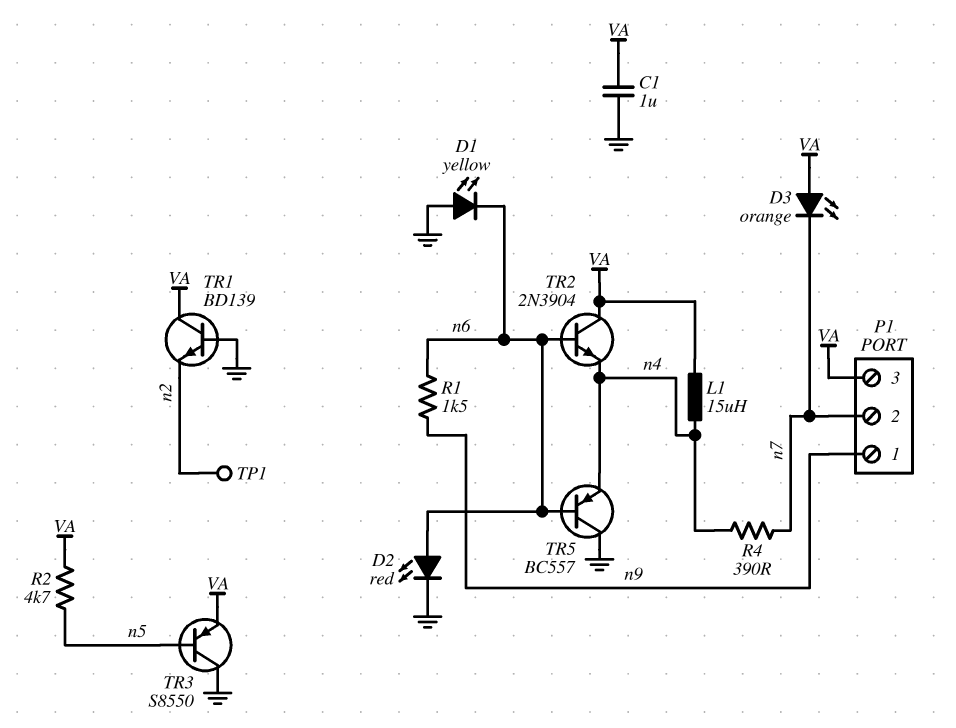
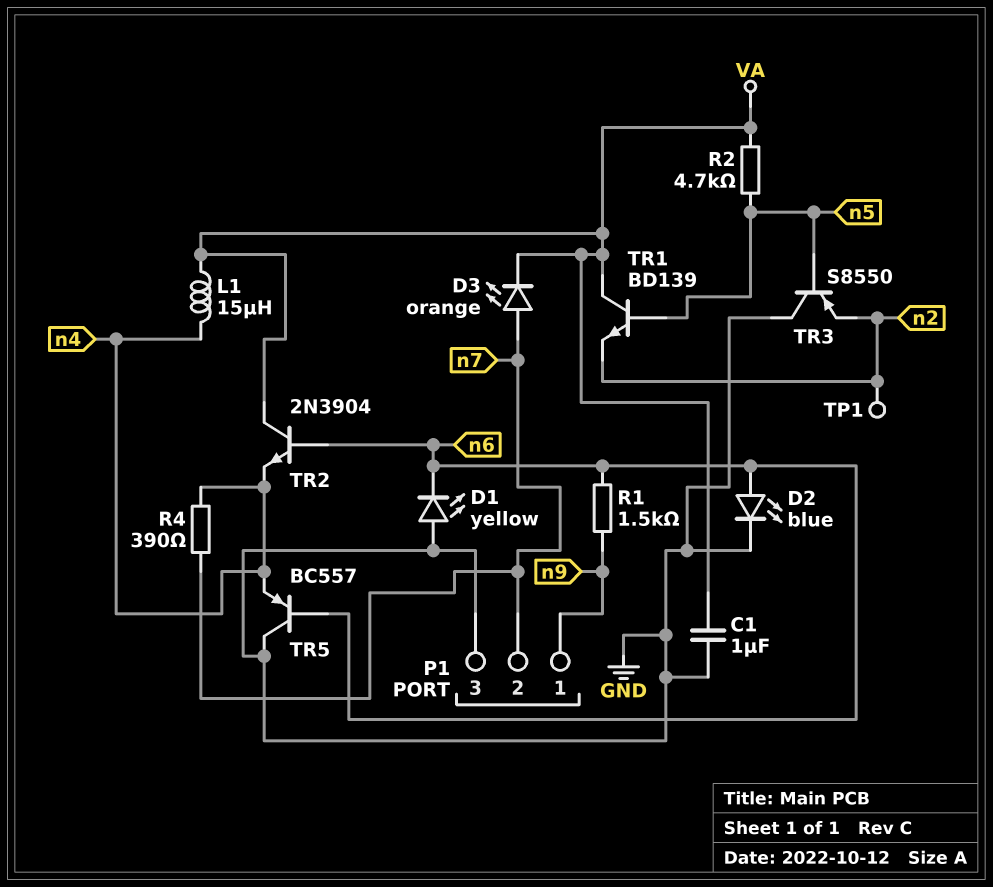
D2: LED red (A n6, K GND) -> LED blue (A n6, K GND)
D3: LED orange (A VA, K n7) -> LED orange (A n7, K VA)
P1 pin 3: VA -> GND
TR1: NPN BD139 (B GND, C VA, E n2) -> NPN BD139 (B n5, C VA, E n2)
TR3: PNP S8550 (B n5, C GND, E VA) -> PNP S8550 (B n5, C GND, E n2)

